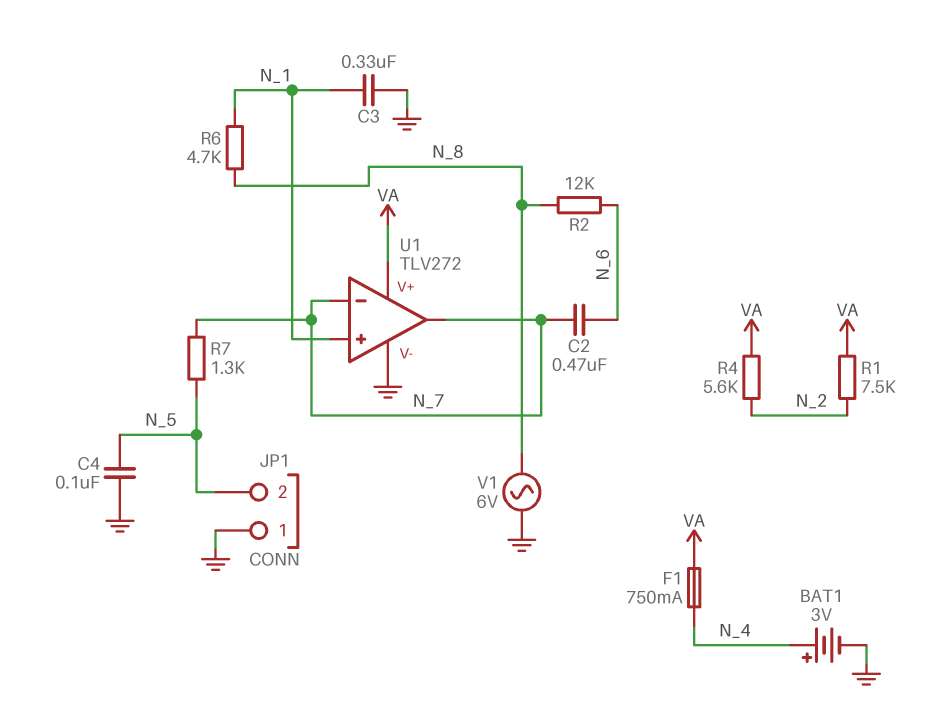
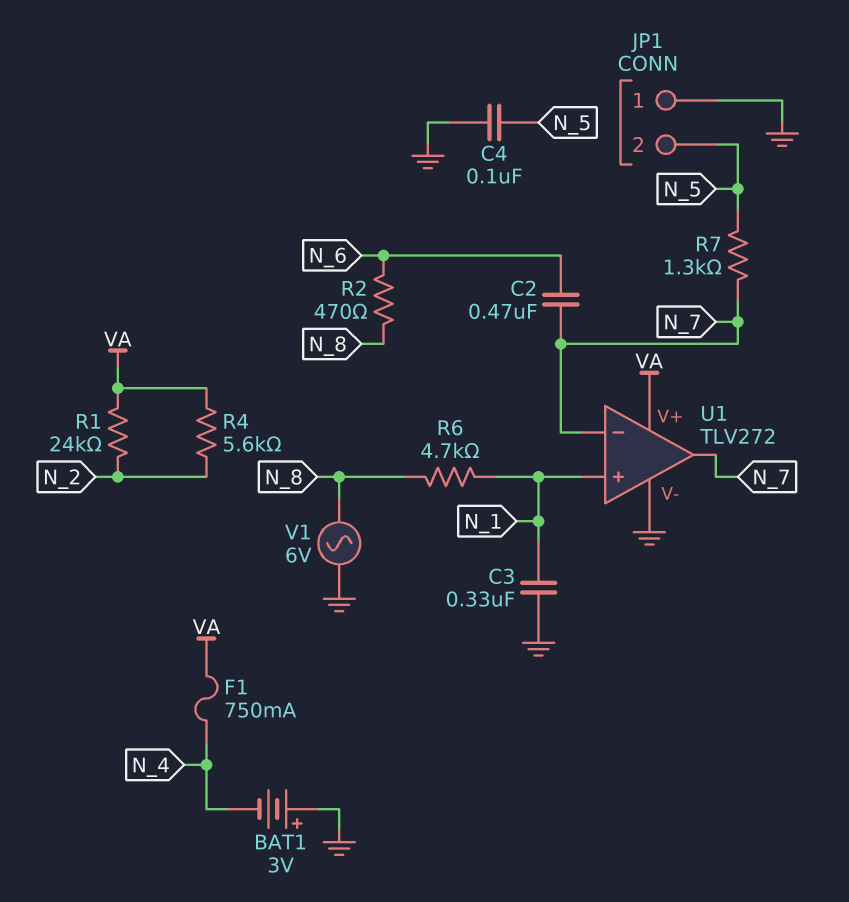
BAT1: 3V (plus N_4, minus GND) -> 3V (plus GND, minus N_4)
R1: 7.5k (N_2, VA) -> 24k (N_2, VA)
R2: 12k (N_6, N_8) -> 470 (N_6, N_8)

